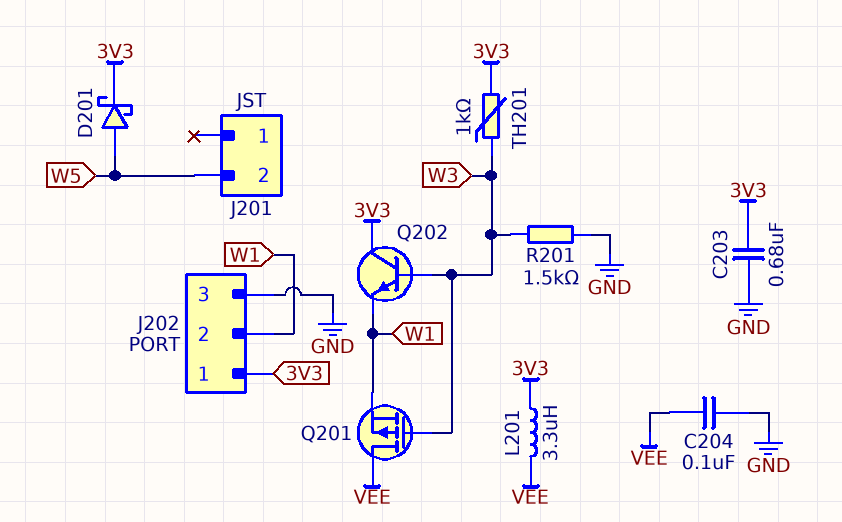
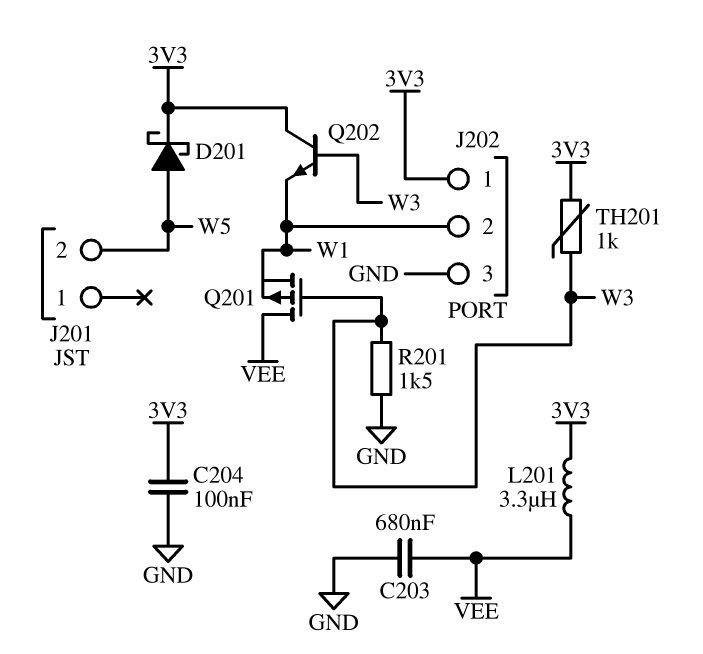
C203: 680nF (3V3, GND) -> 680nF (GND, VEE)
C204: 100nF (GND, VEE) -> 100nF (3V3, GND)

